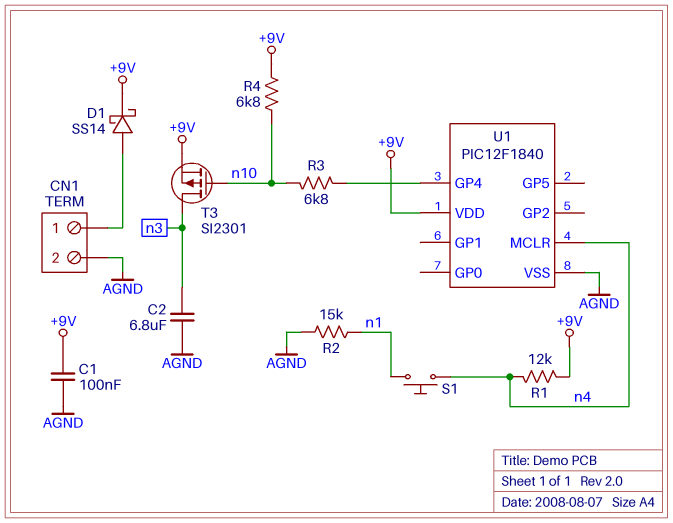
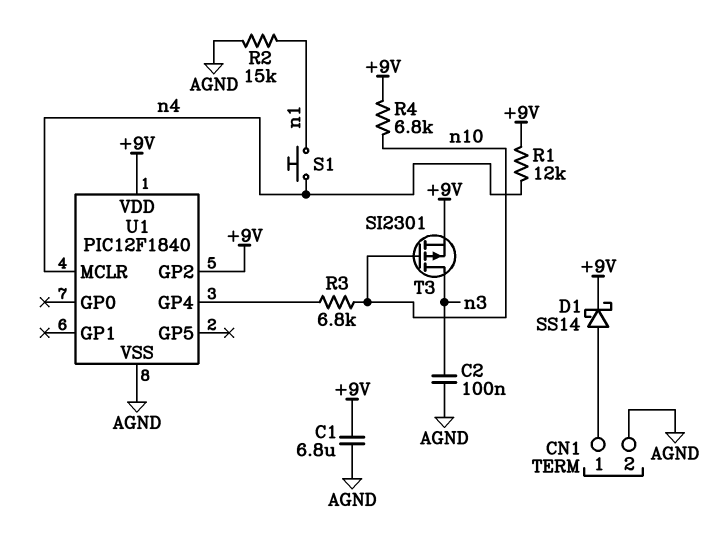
C1: 100nF (+9V, AGND) -> 6.8uF (+9V, AGND)
C2: 6.8uF (AGND, n3) -> 100nF (AGND, n3)
U1 pin GP2: none -> +9V

